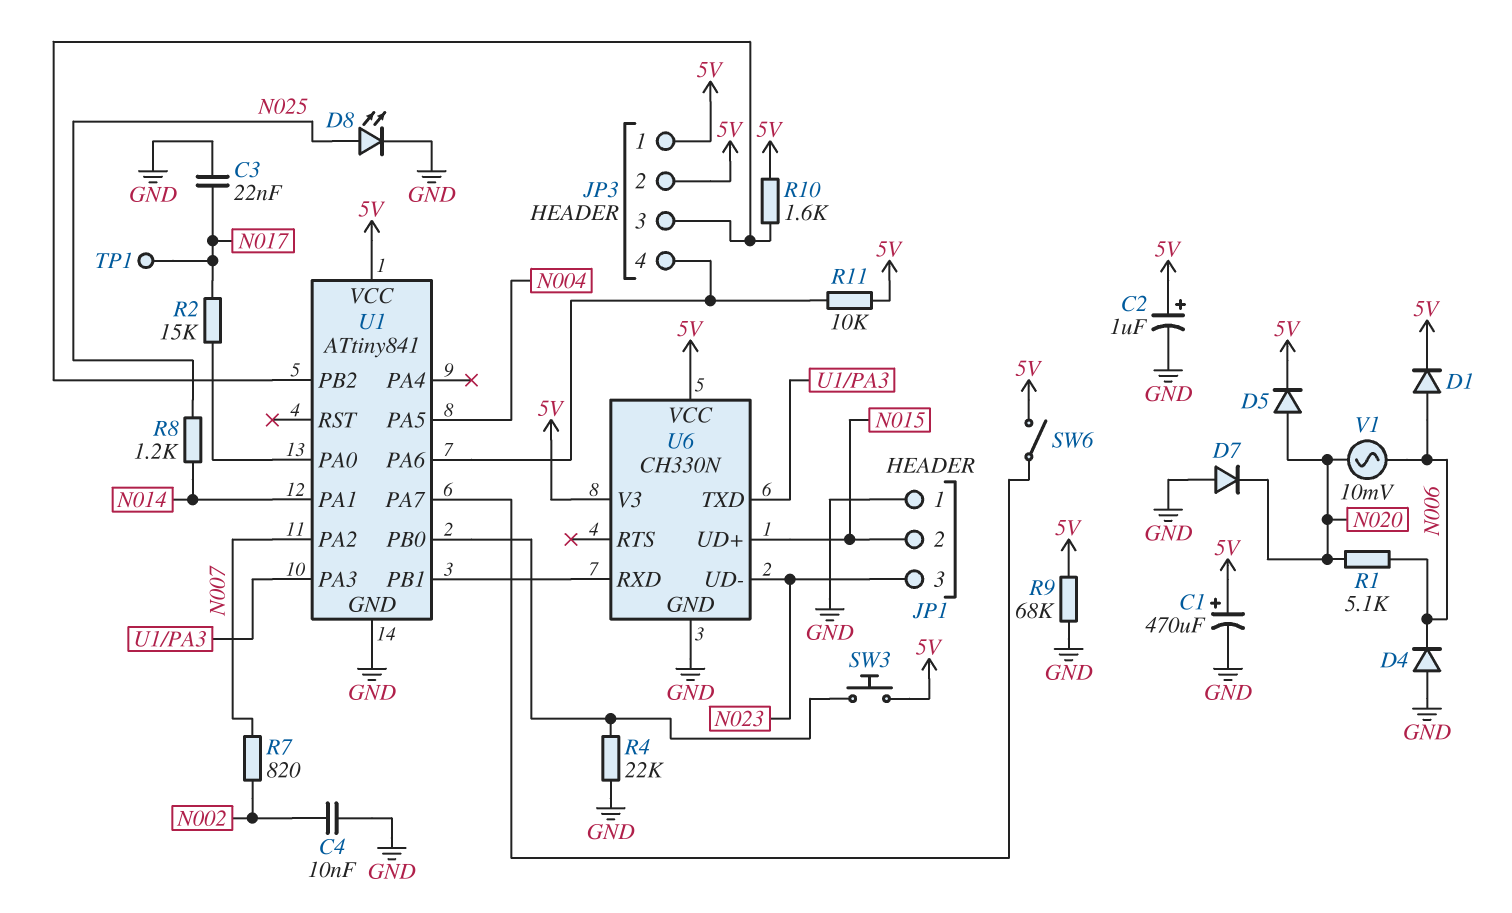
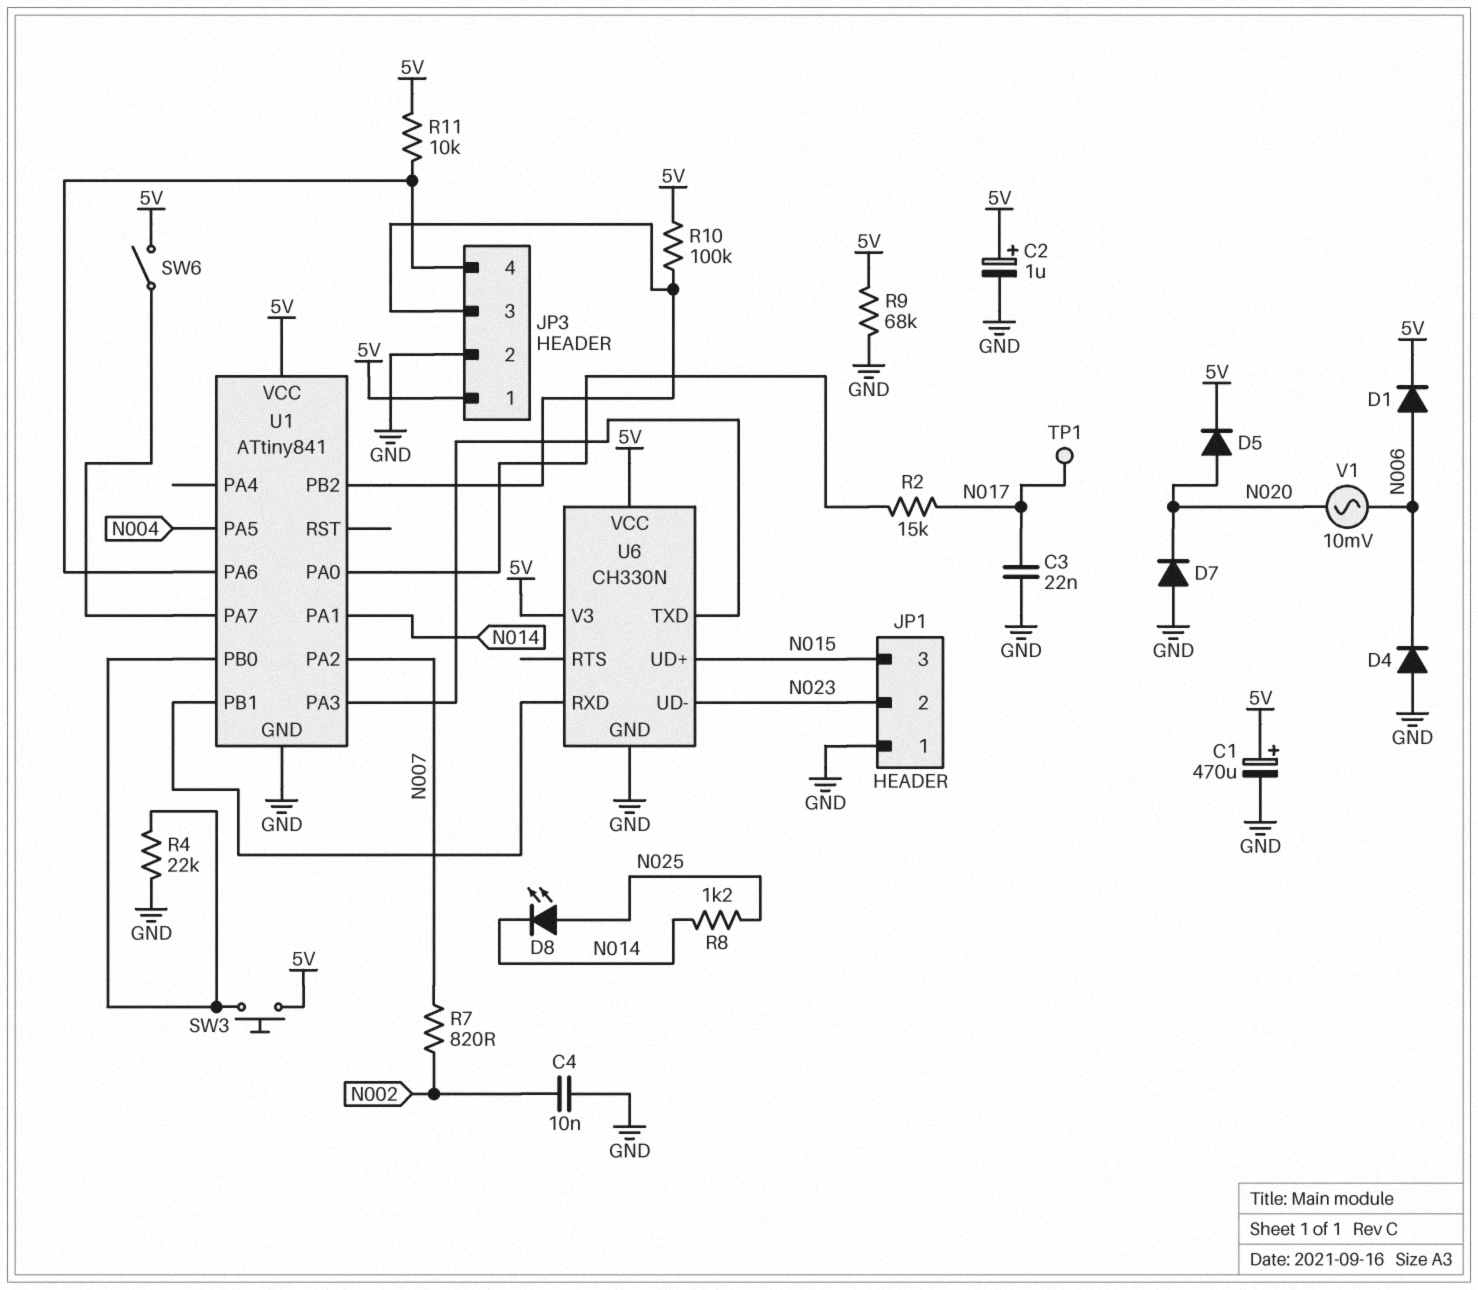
D8: LED (A N025, K GND) -> LED (A N025, K N014)
JP1 pin 2: N015 -> N023
JP1 pin 3: N023 -> N015
JP3 pin 2: 5V -> GND
R1: 5.1k (N006, N020) -> none
R10: 1.6k (5V, JP3/3) -> 100k (5V, JP3/3)

